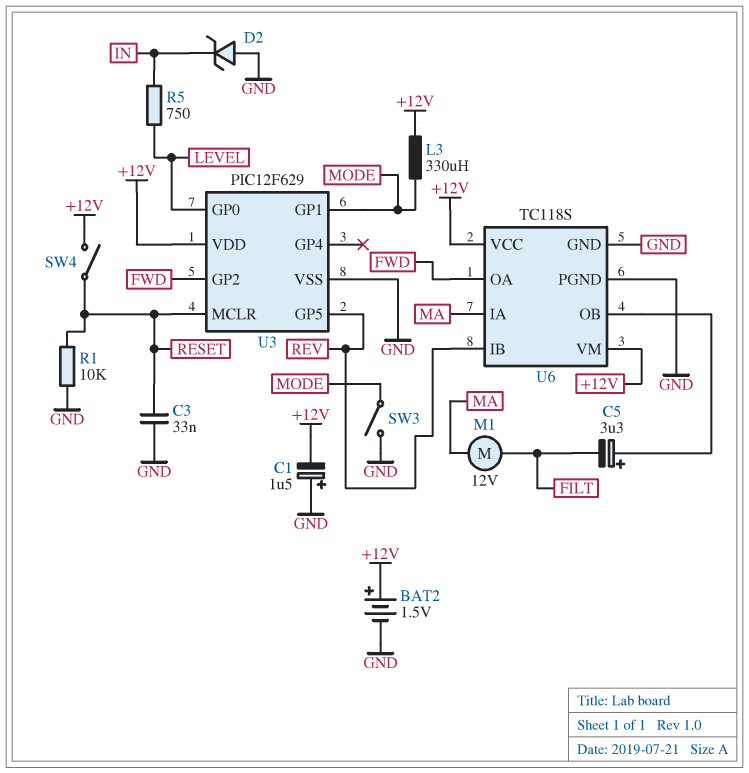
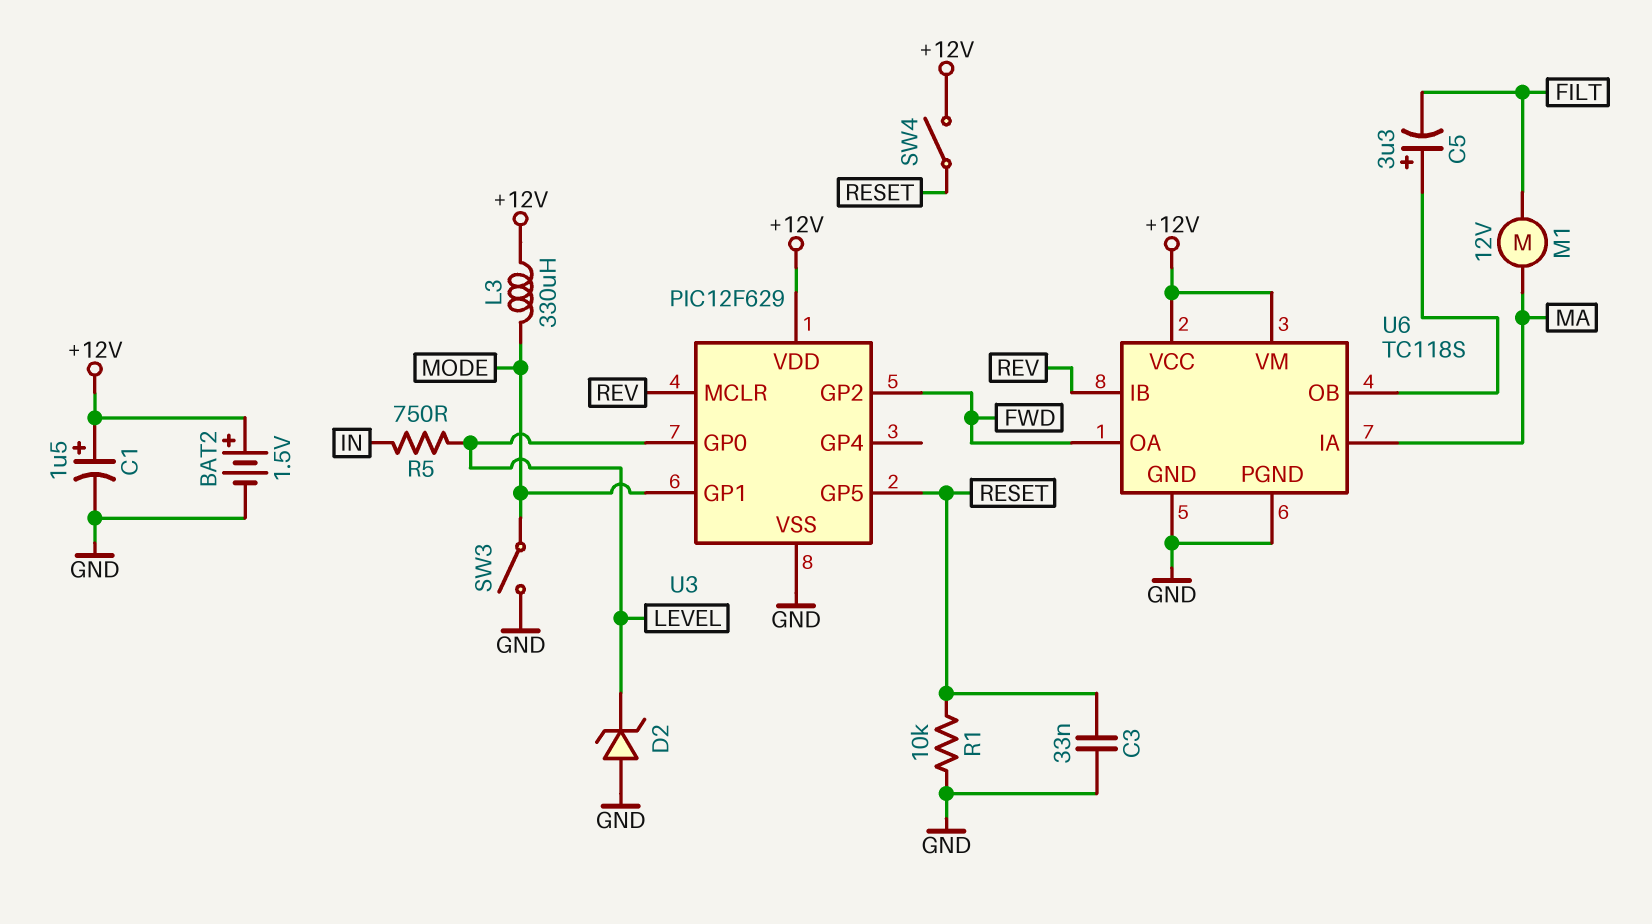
C1: 1.5uF (plus GND, minus +12V) -> 1.5uF (plus +12V, minus GND)
D2: zener (A GND, K IN) -> zener (A GND, K LEVEL)
U3 pin GP5: REV -> RESET
U3 pin MCLR: RESET -> REV

